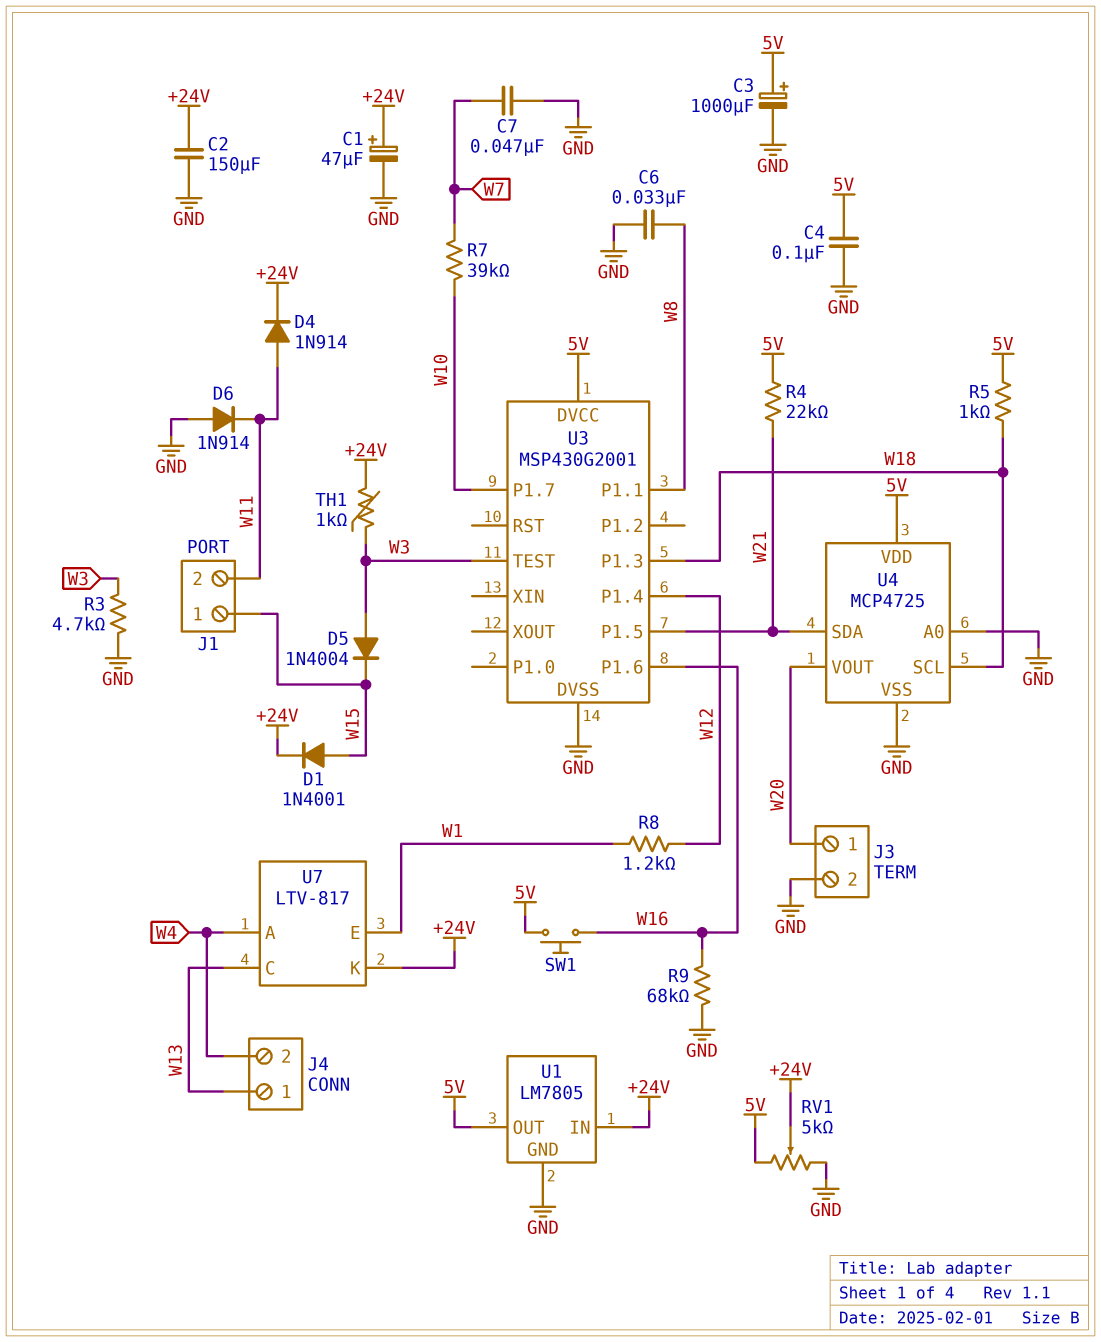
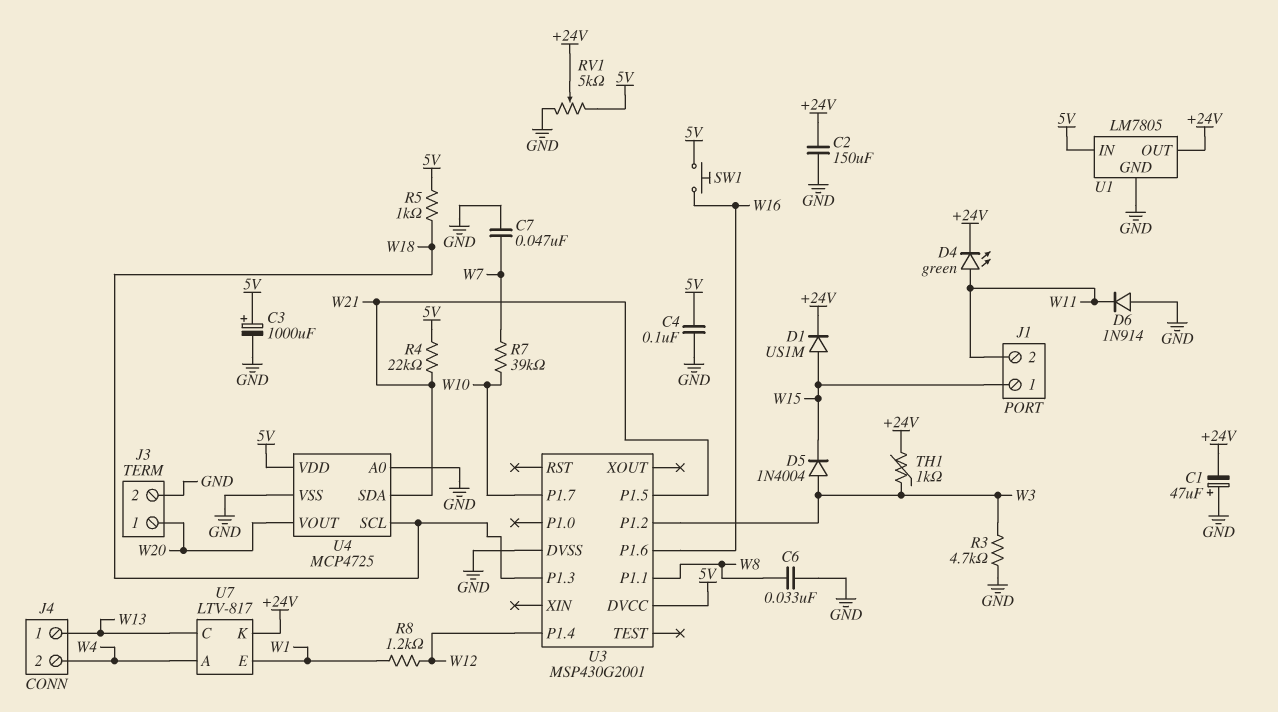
C1: 47uF (plus +24V, minus GND) -> 47uF (plus GND, minus +24V)
D1: diode 1N4001 (A W15, K +24V) -> diode US1M (A W15, K +24V)
D4: diode 1N914 (A W11, K +24V) -> LED green (A W11, K +24V)
R9: 68k (GND, W16) -> none
U1 pin IN: +24V -> 5V
U1 pin OUT: 5V -> +24V
U3 pin P1.2: none -> W3
U3 pin TEST: W3 -> none

